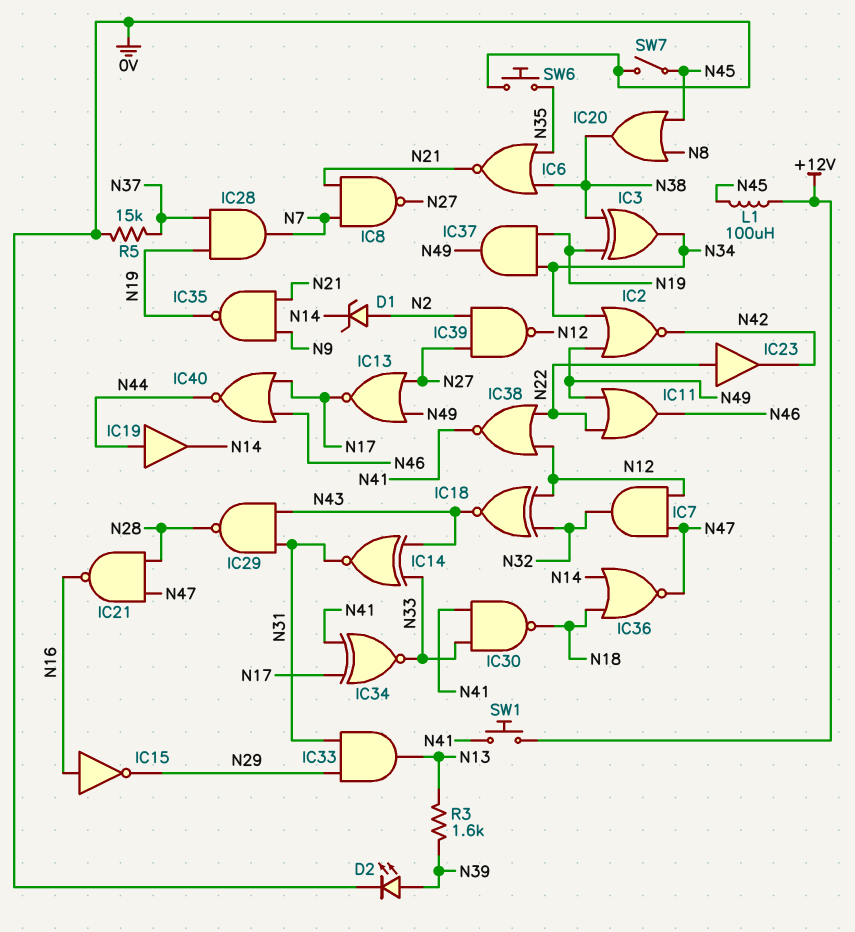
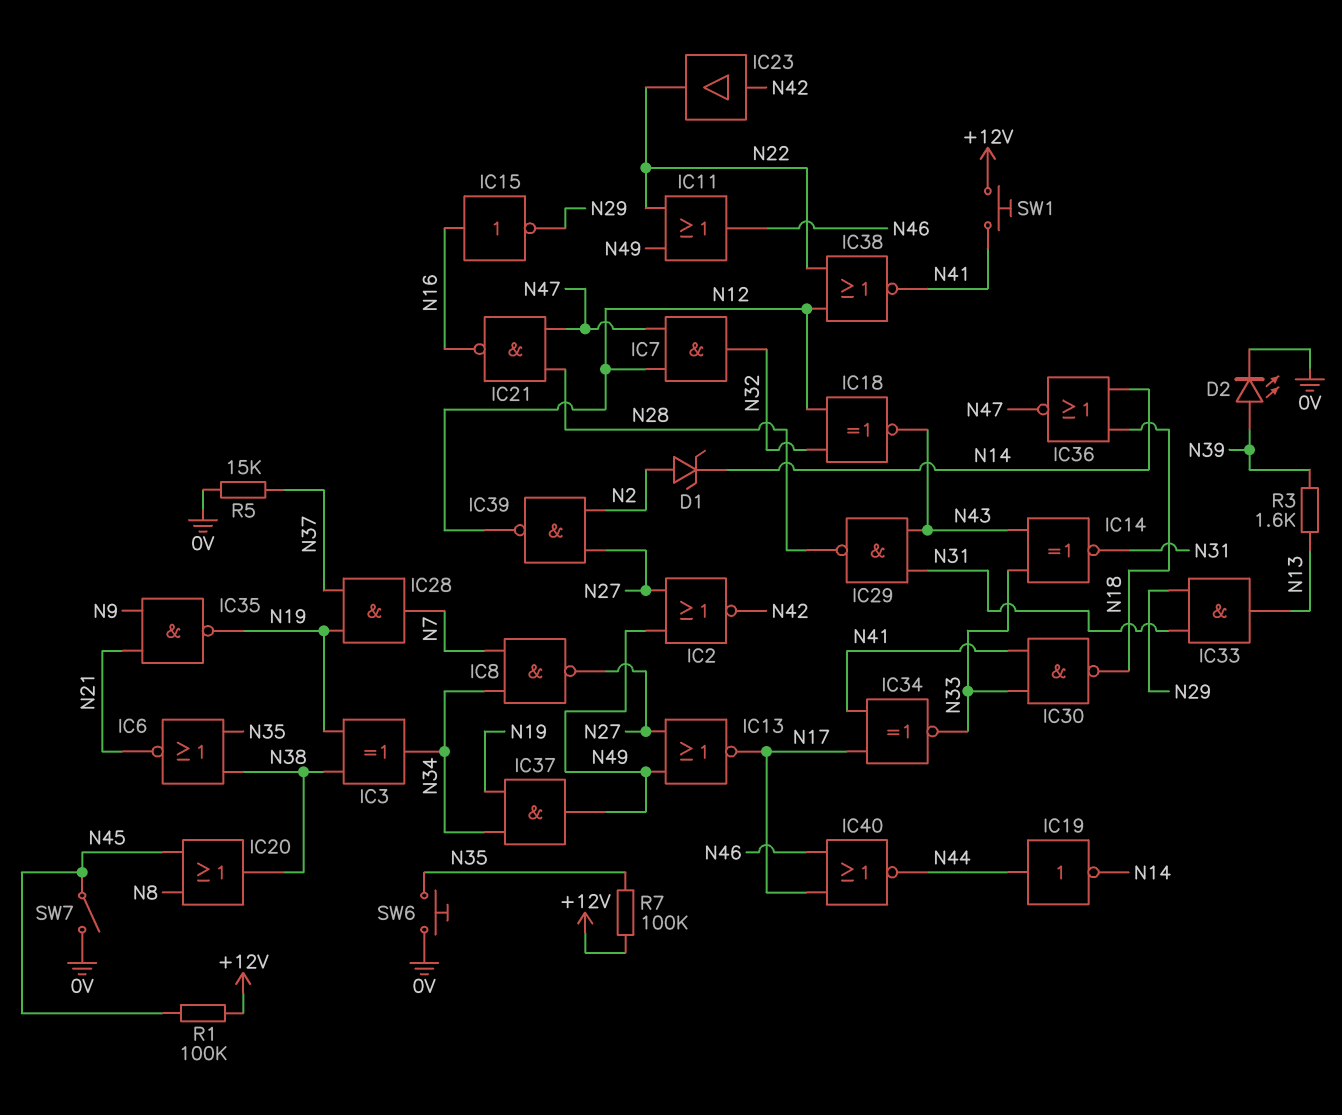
IC2: NOR (in N34, in N49, out N42) -> NOR (in N27, in N49, out N42)
IC8: NAND (in N7, in N21, out N27) -> NAND (in N7, in N34, out N27)
IC19: buffer (in N44, out N14) -> NOT (in N44, out N14)
IC23: buffer (in N22, out N42) -> buffer (in N42, out N22)
L1: 100uH (+12V, N45) -> none
R1: none -> 100k (+12V, N45)
R7: none -> 100k (+12V, N35)

